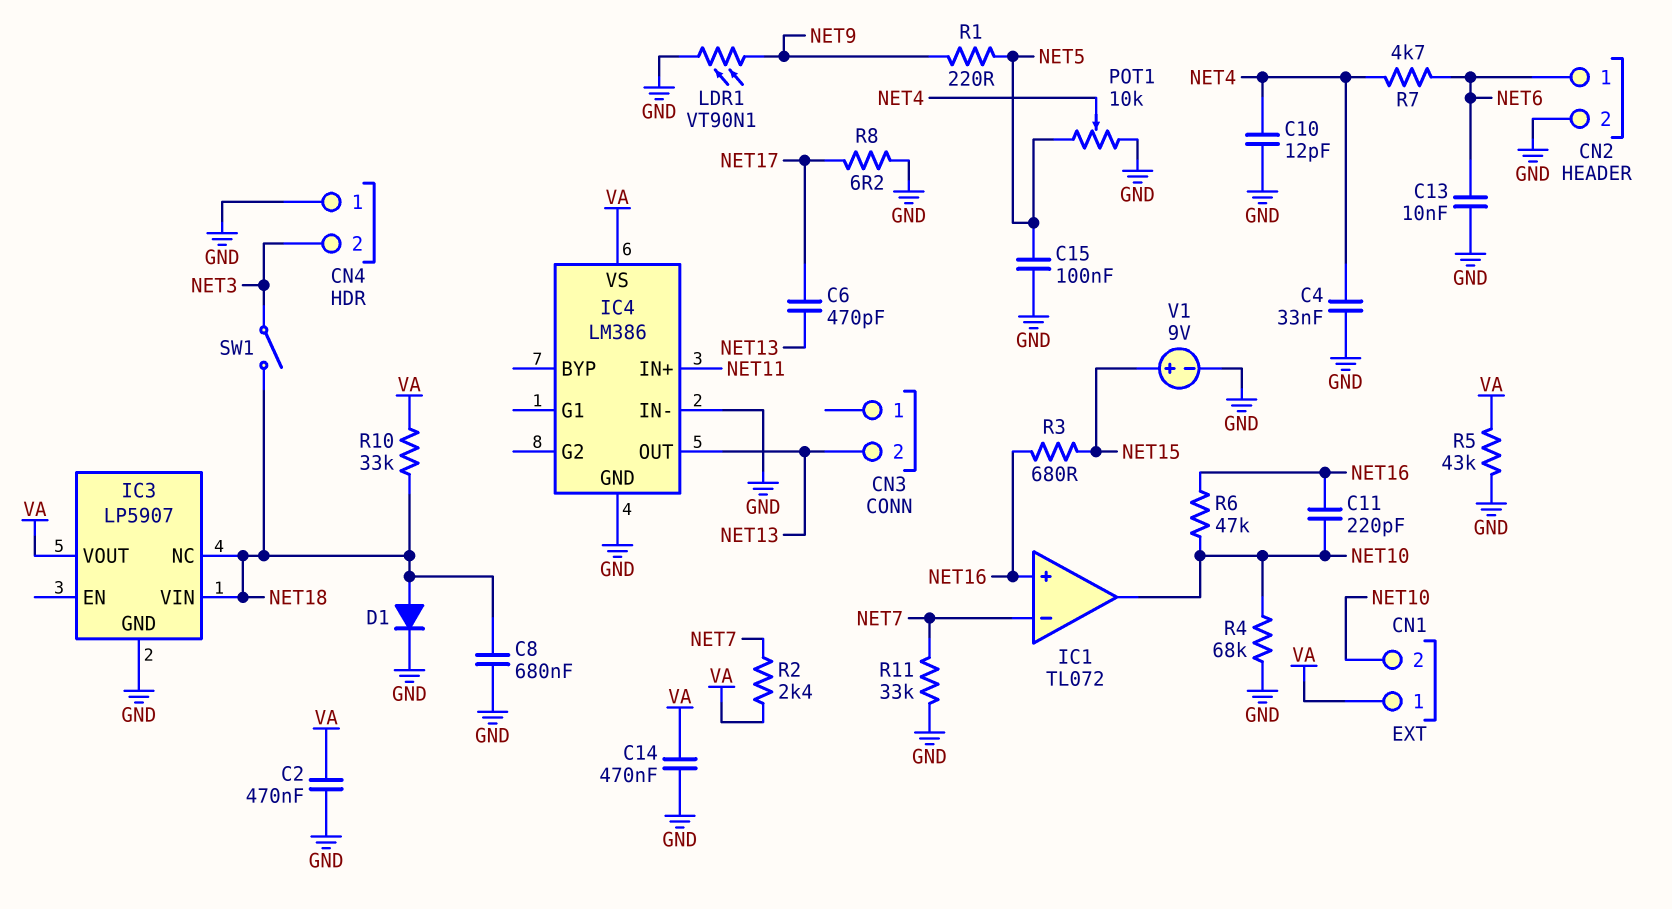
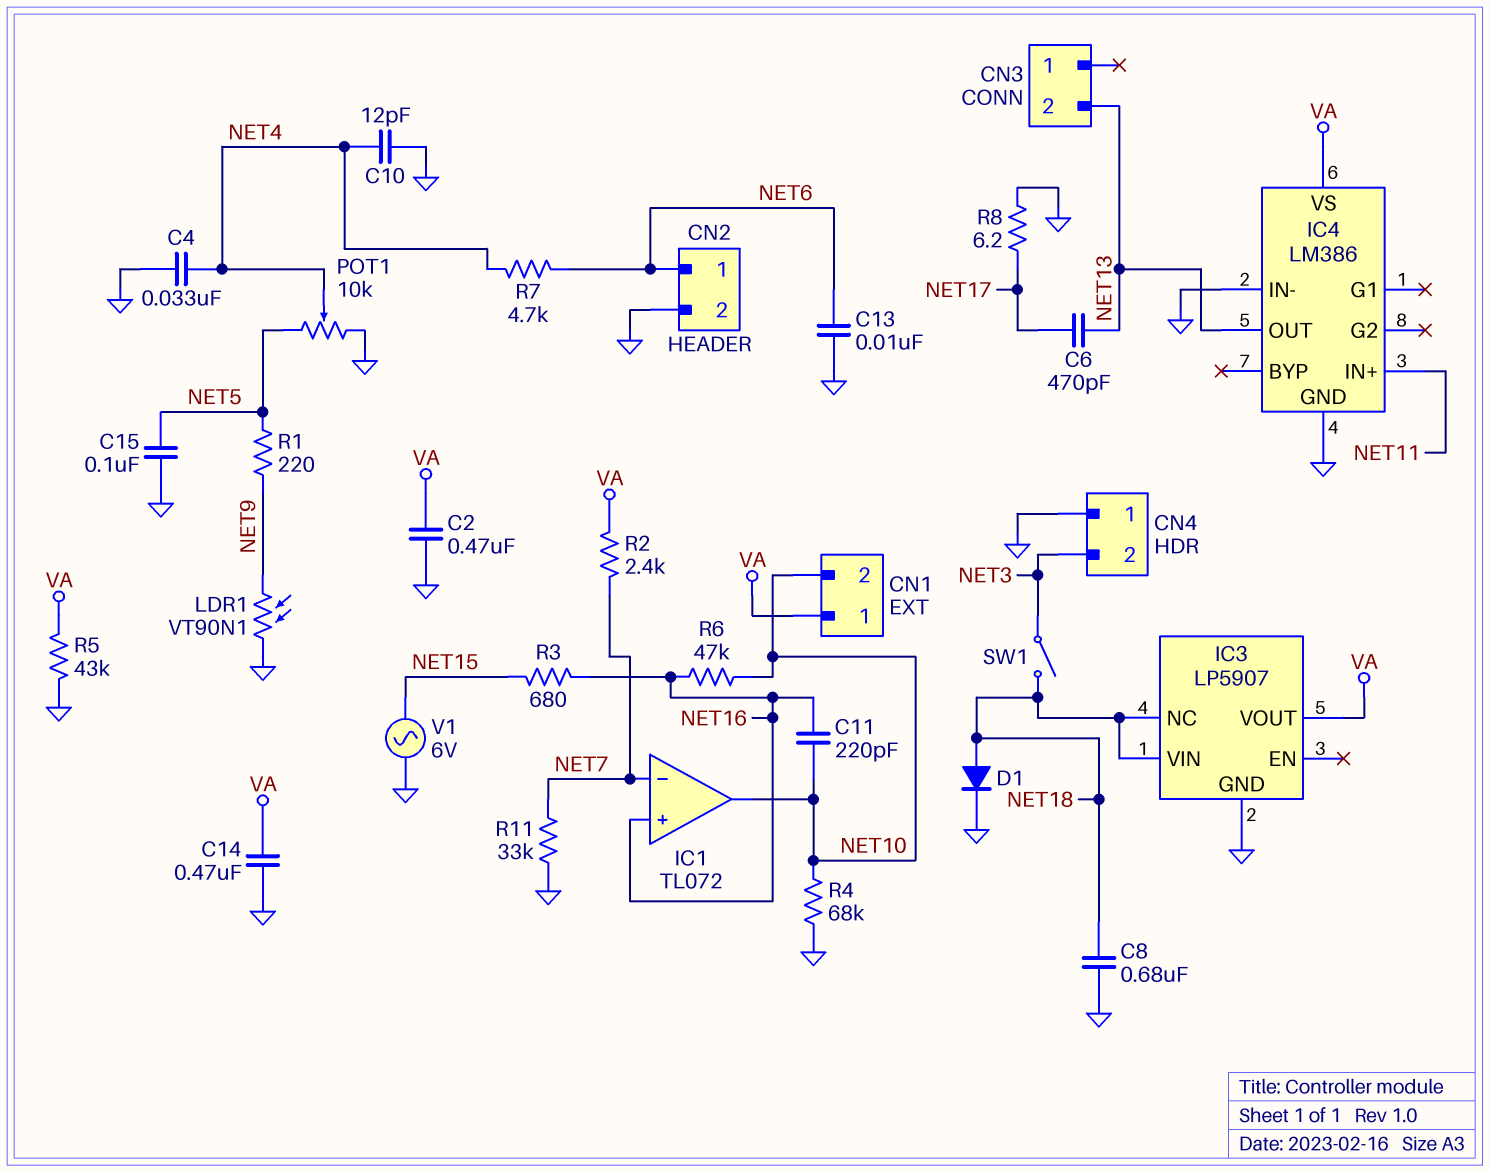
R10: 33k (NET18, VA) -> none
V1: 9V (plus NET15, minus GND) -> AC 6V (GND, NET15)

